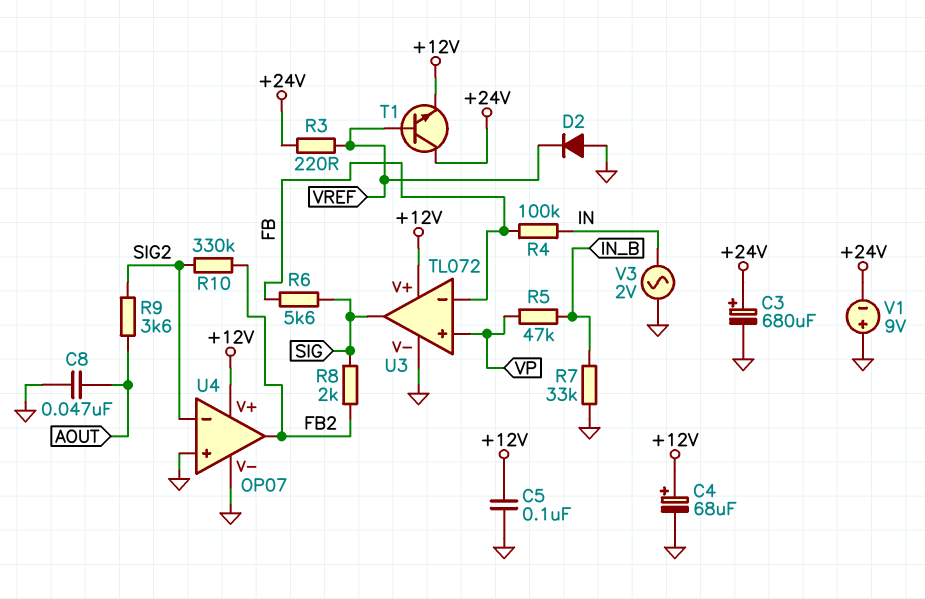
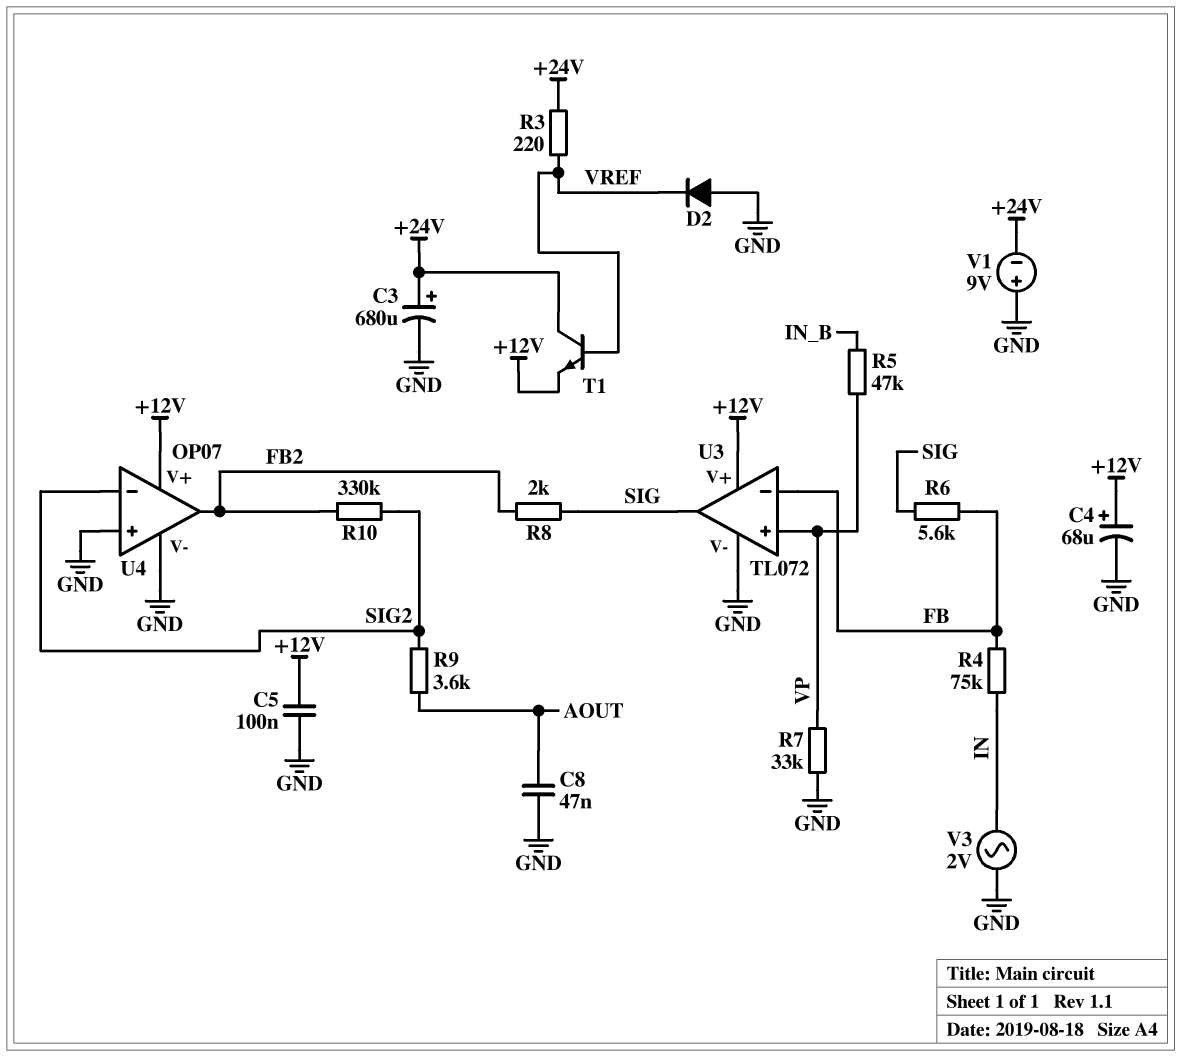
R4: 100k (FB, IN) -> 75k (FB, IN)
R7: 33k (GND, IN_B) -> 33k (GND, VP)

